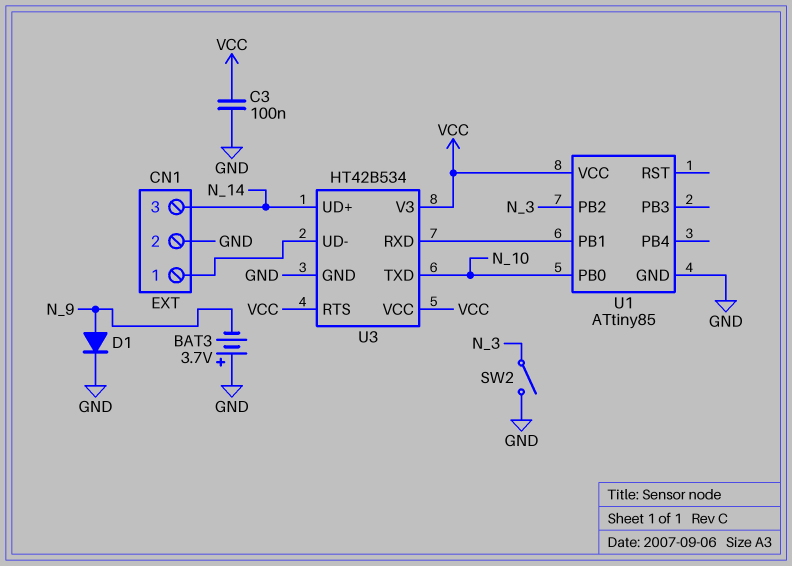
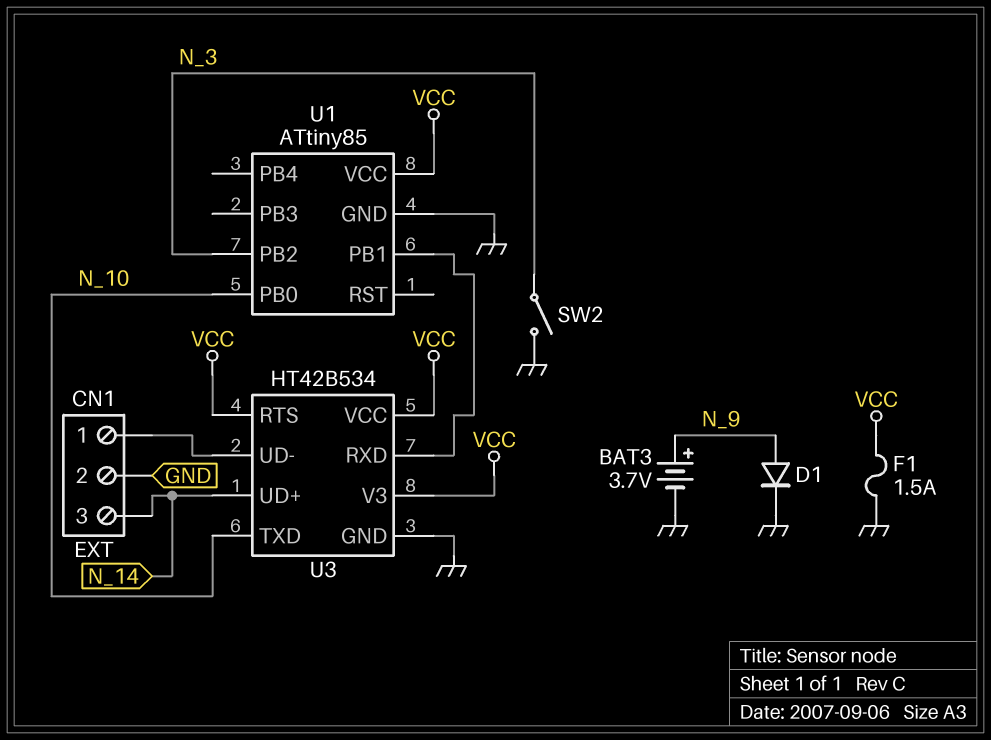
BAT3: 3.7V (plus GND, minus N_9) -> 3.7V (plus N_9, minus GND)
C3: 100nF (GND, VCC) -> none
F1: none -> 1.5A (GND, VCC)

